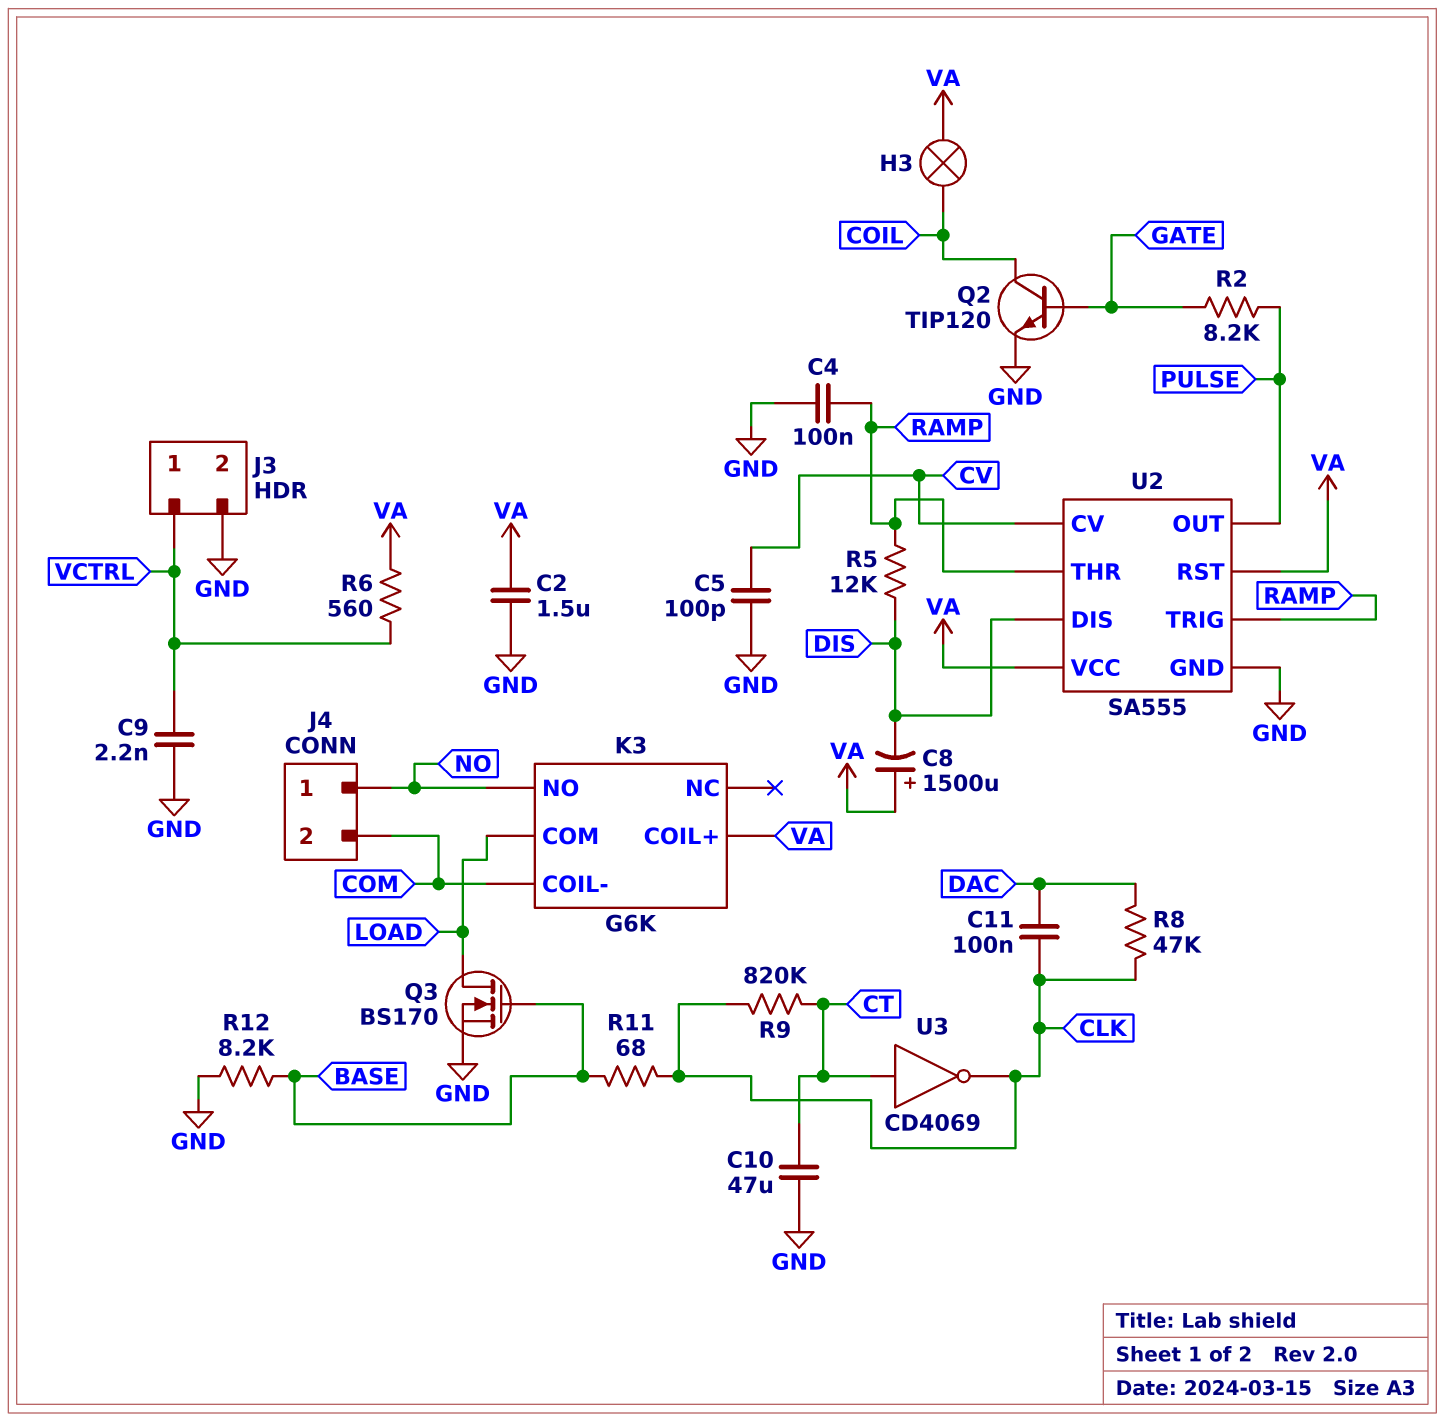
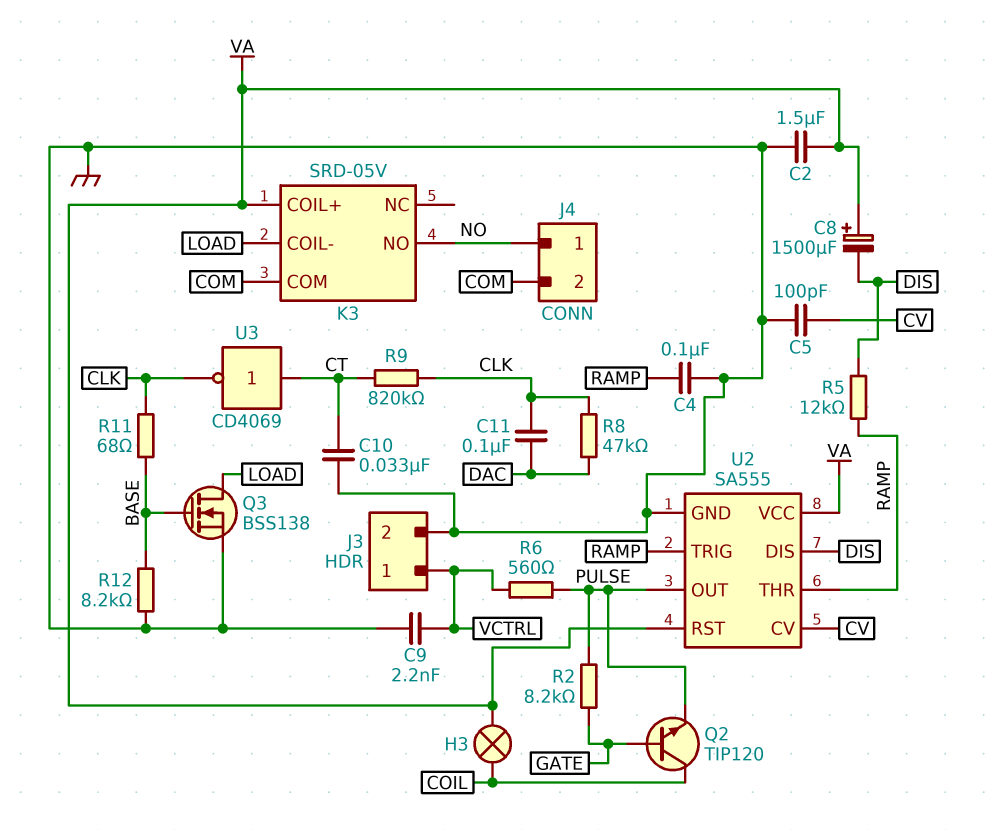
C10: 47uF (CT, GND) -> 33nF (CT, GND)
K3: G6K -> SRD-05V
K3 pin COIL-: COM -> LOAD
K3 pin COM: LOAD -> COM
Q2: NPN TIP120 (B GATE, C COIL, E GND) -> NPN TIP120 (B GATE, C COIL, E PULSE)
Q3: NMOS BS170 (G BASE, D LOAD, S GND) -> NMOS BSS138 (G BASE, D LOAD, S GND)
R6: 560 (VA, VCTRL) -> 560 (PULSE, VCTRL)

